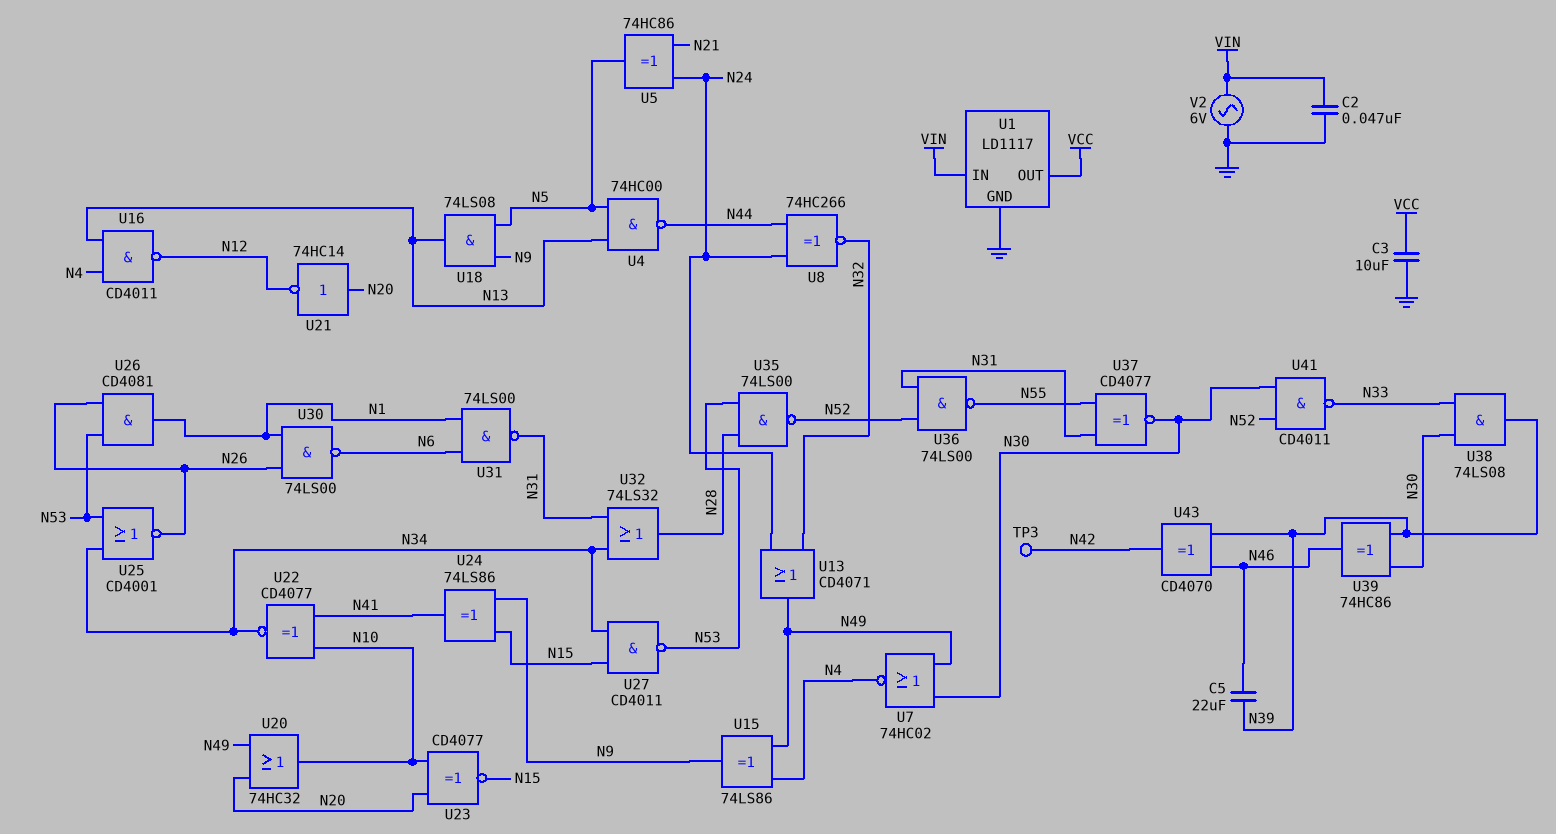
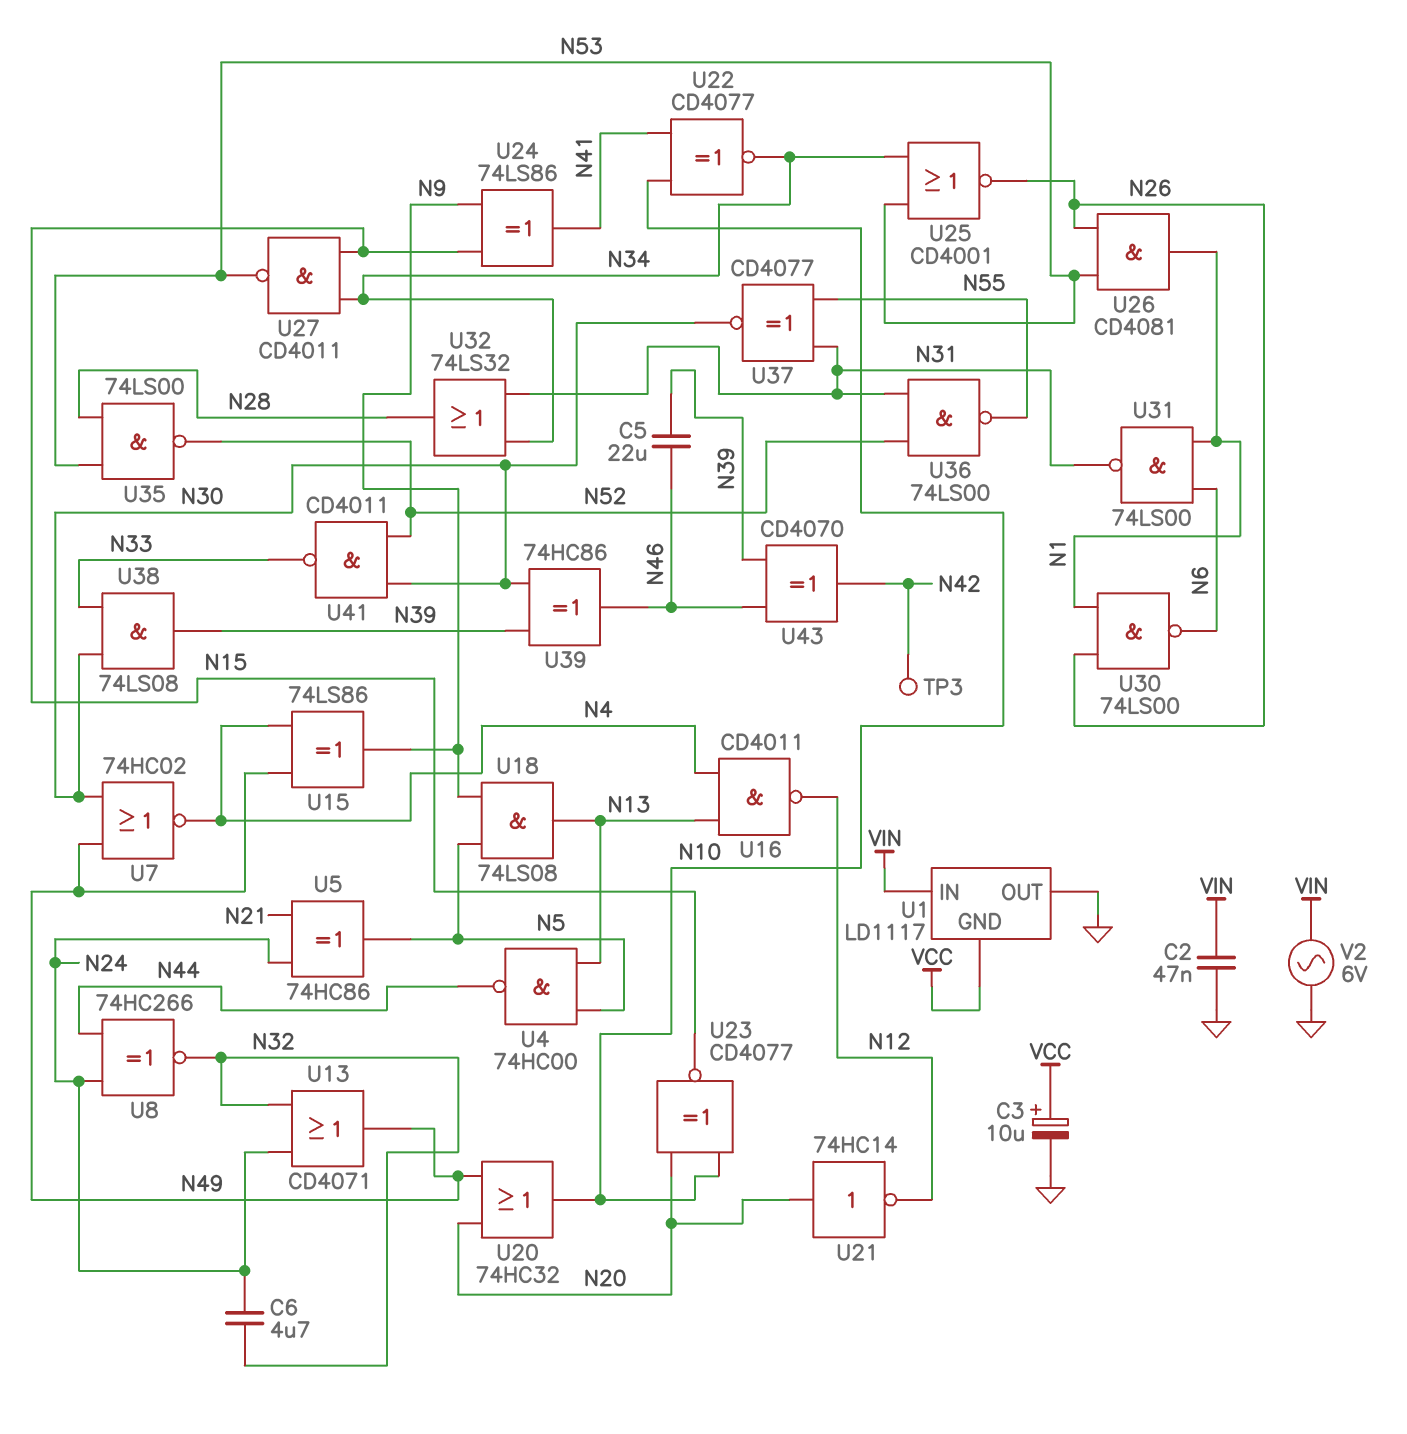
C3: 10uF (GND, VCC) -> 10uF (plus VCC, minus GND)
C6: none -> 4.7uF (N24, N32)
U1 pin GND: GND -> VCC
U1 pin OUT: VCC -> GND

